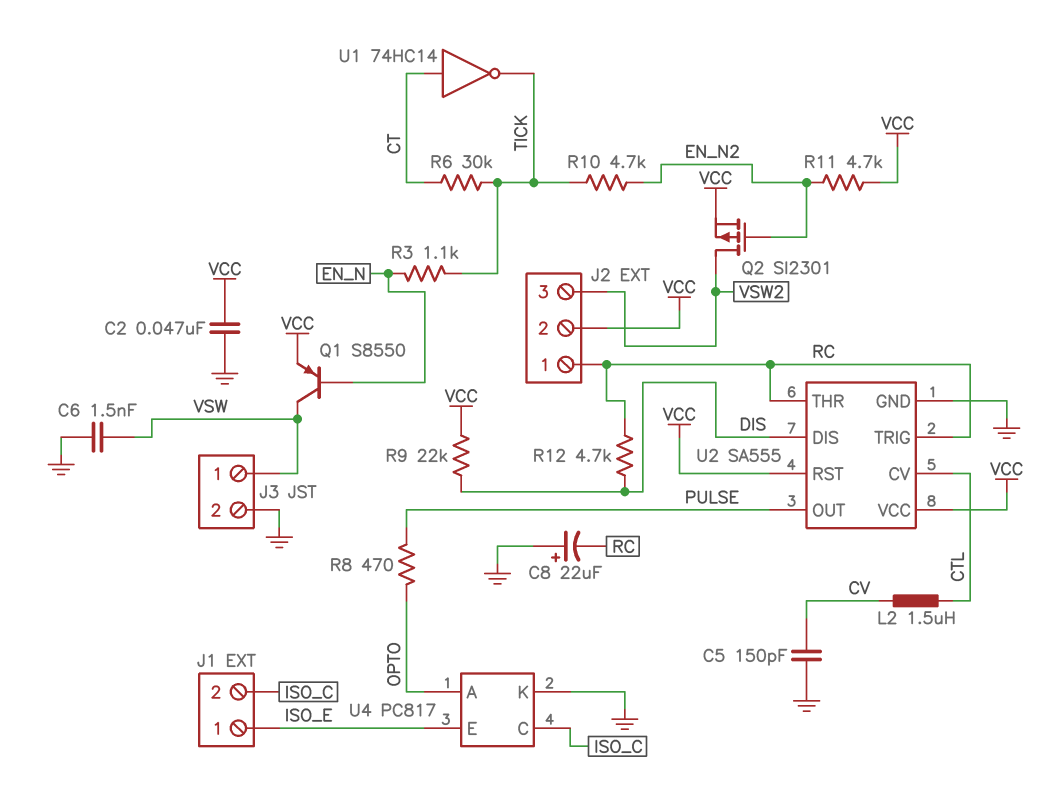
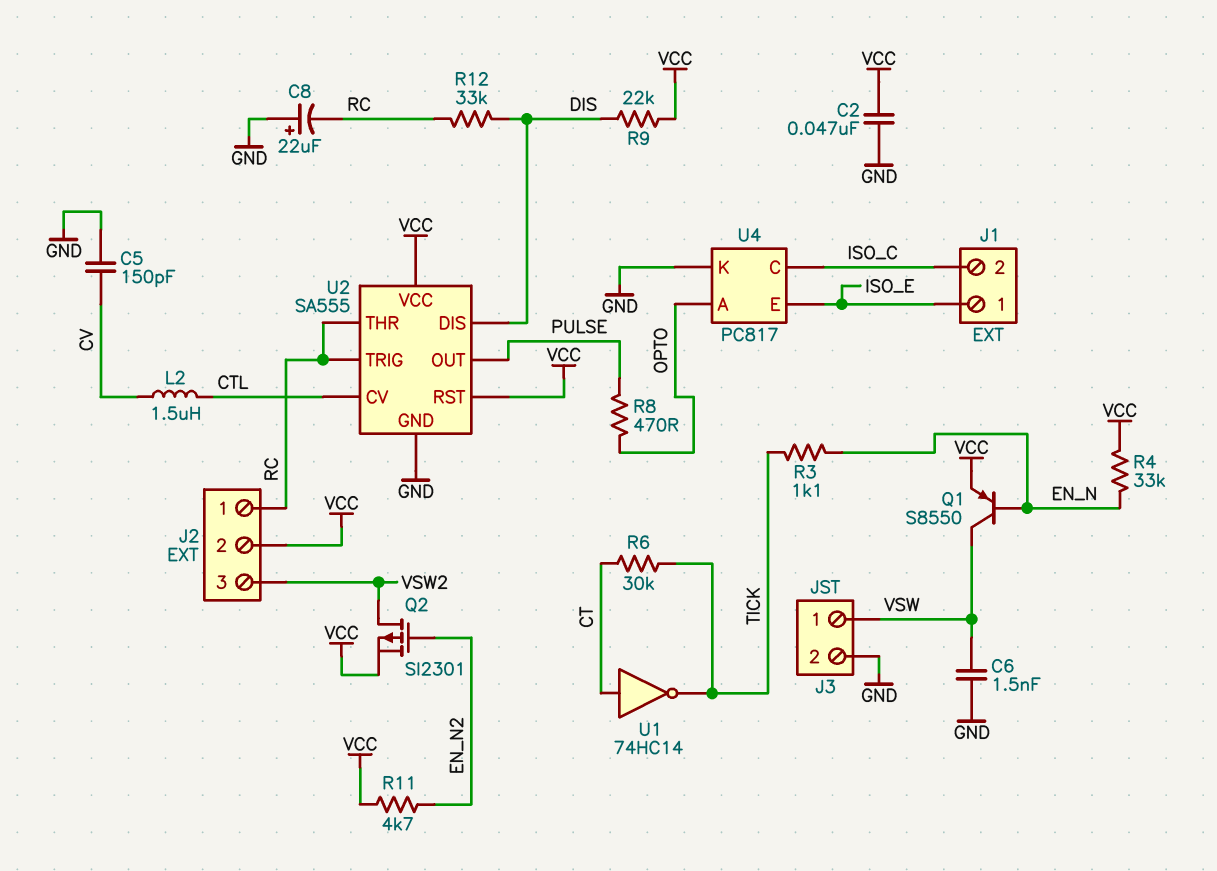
R4: none -> 33k (EN_N, VCC)
R10: 4.7k (EN_N2, TICK) -> none
R12: 4.7k (DIS, RC) -> 33k (DIS, RC)

